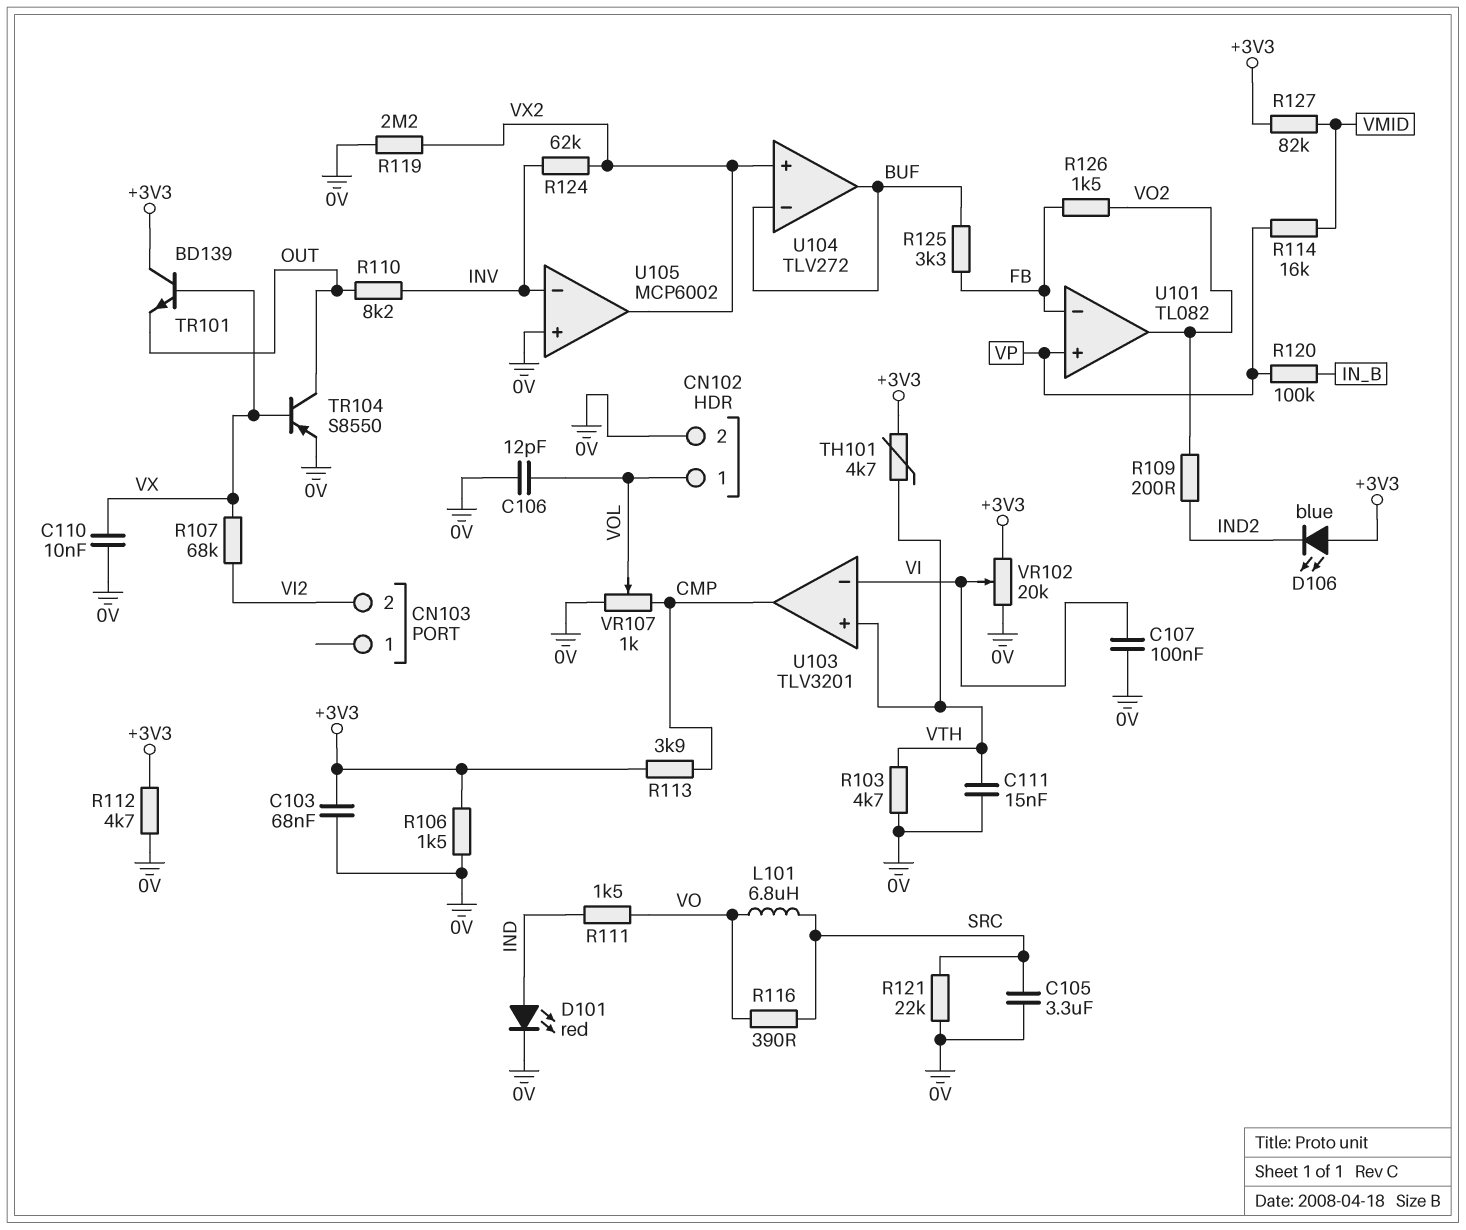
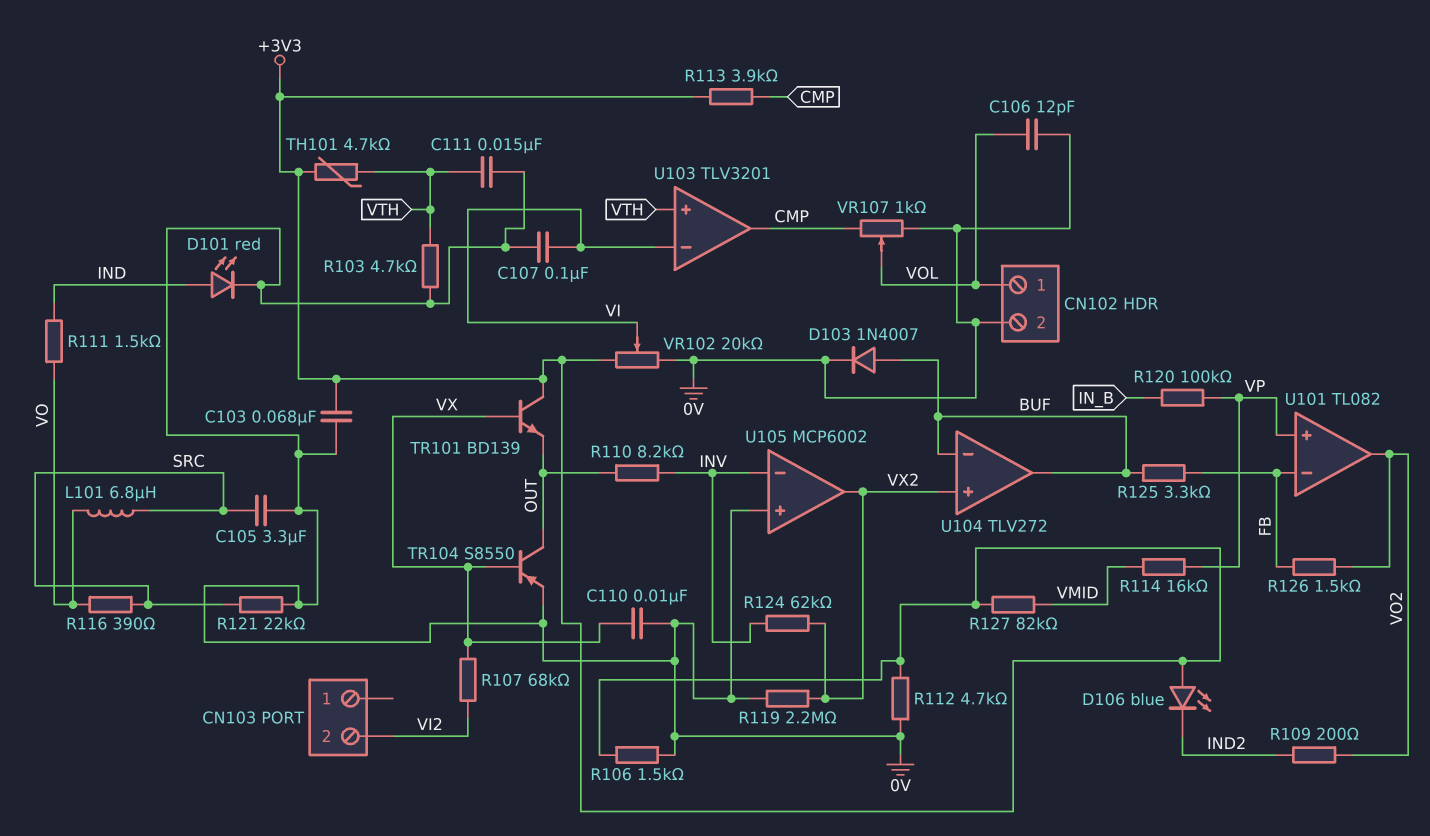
D103: none -> diode 1N4007 (A BUF, K 0V)

